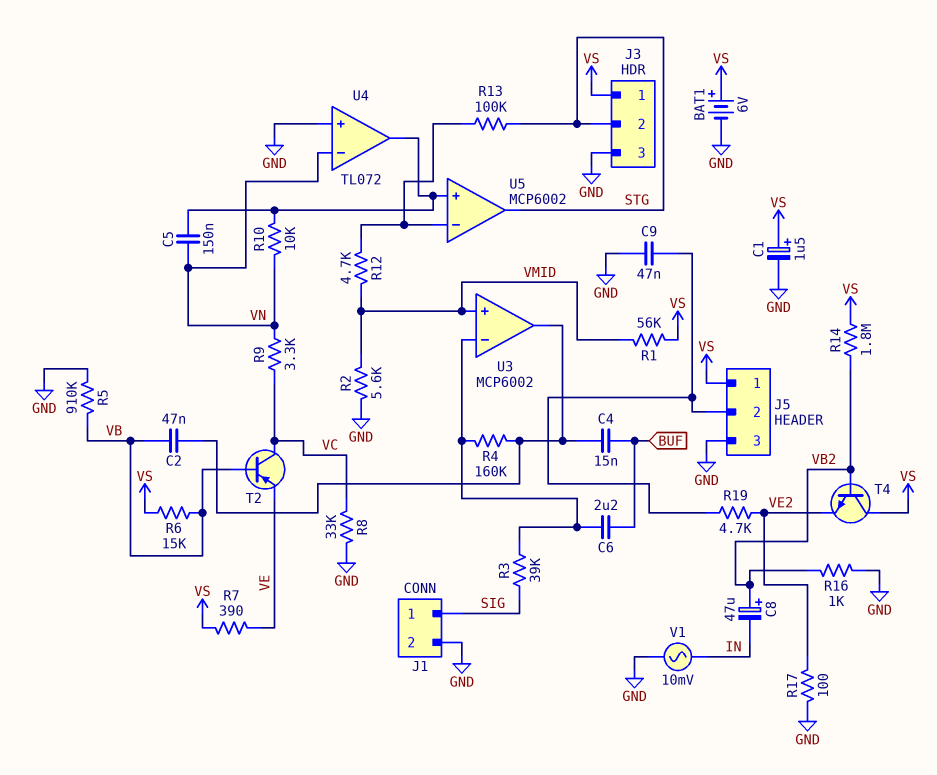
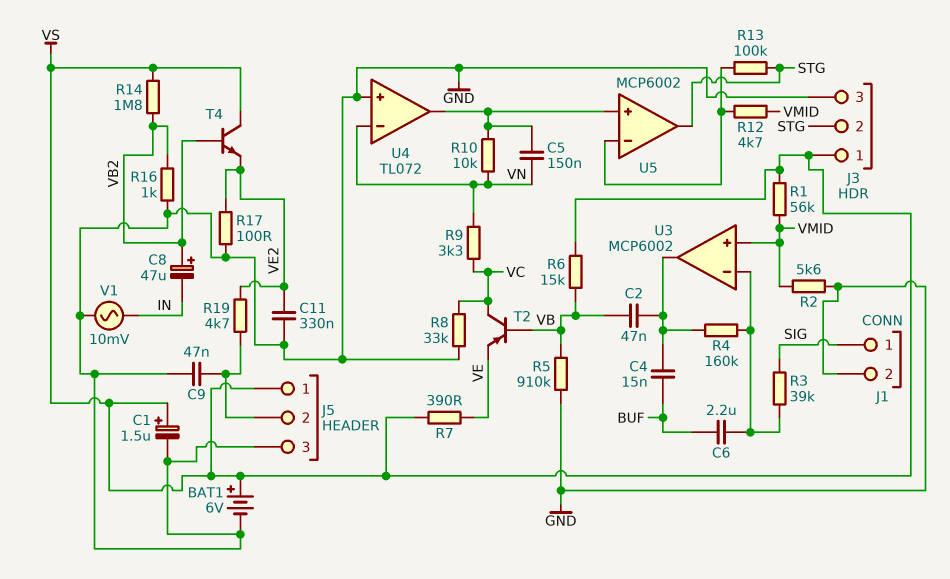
C11: none -> 330nF (GND, VE2)

